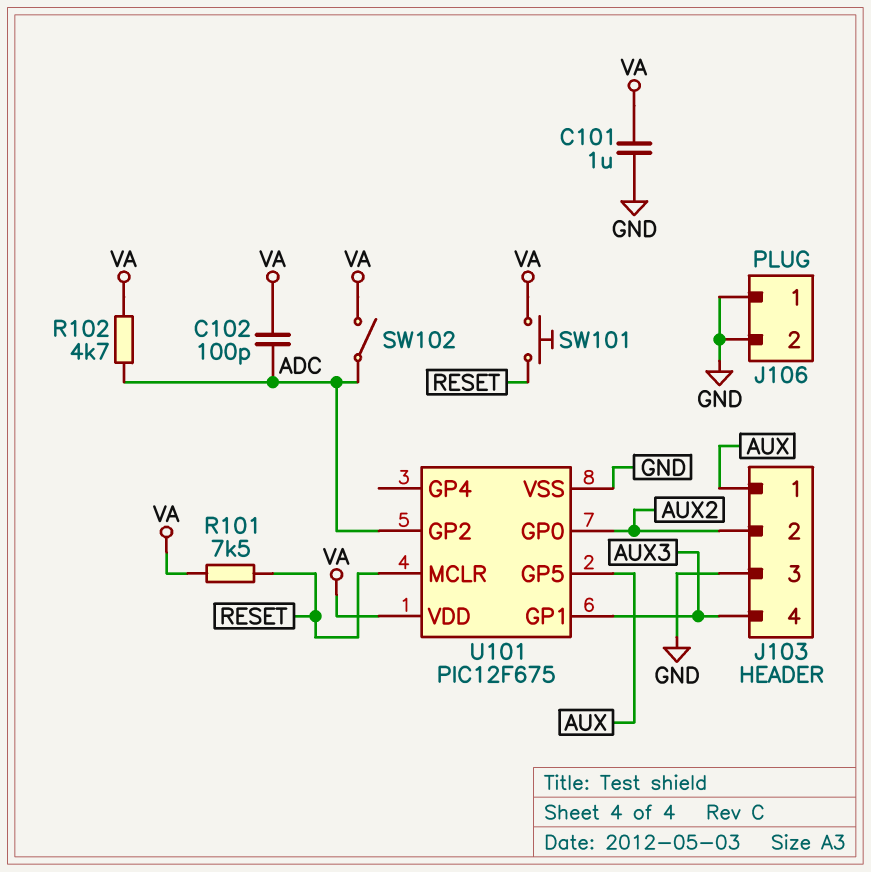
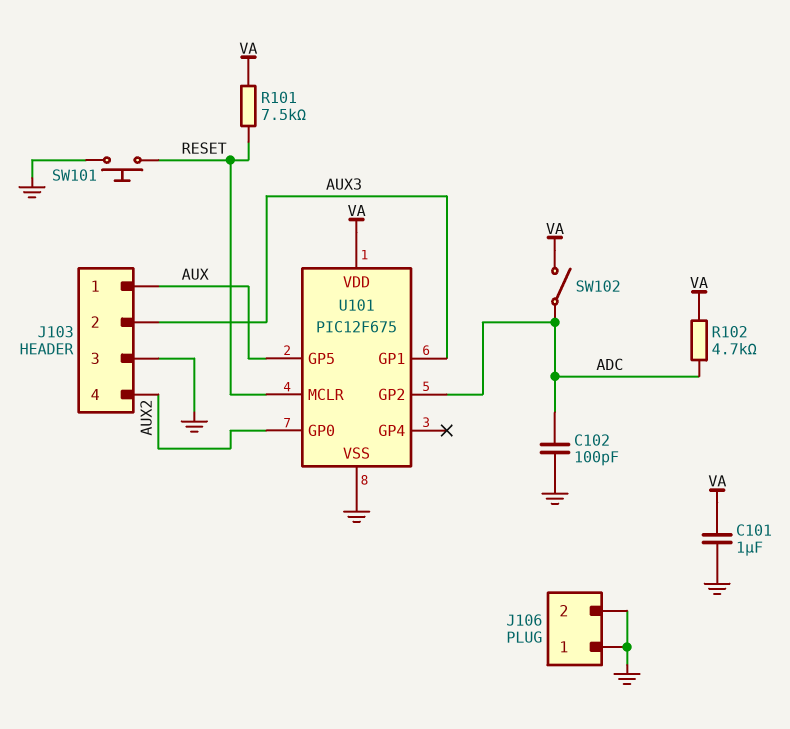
C102: 100pF (ADC, VA) -> 100pF (ADC, GND)
J103 pin 2: AUX2 -> AUX3
J103 pin 4: AUX3 -> AUX2
SW101: button (RESET, VA) -> button (GND, RESET)

